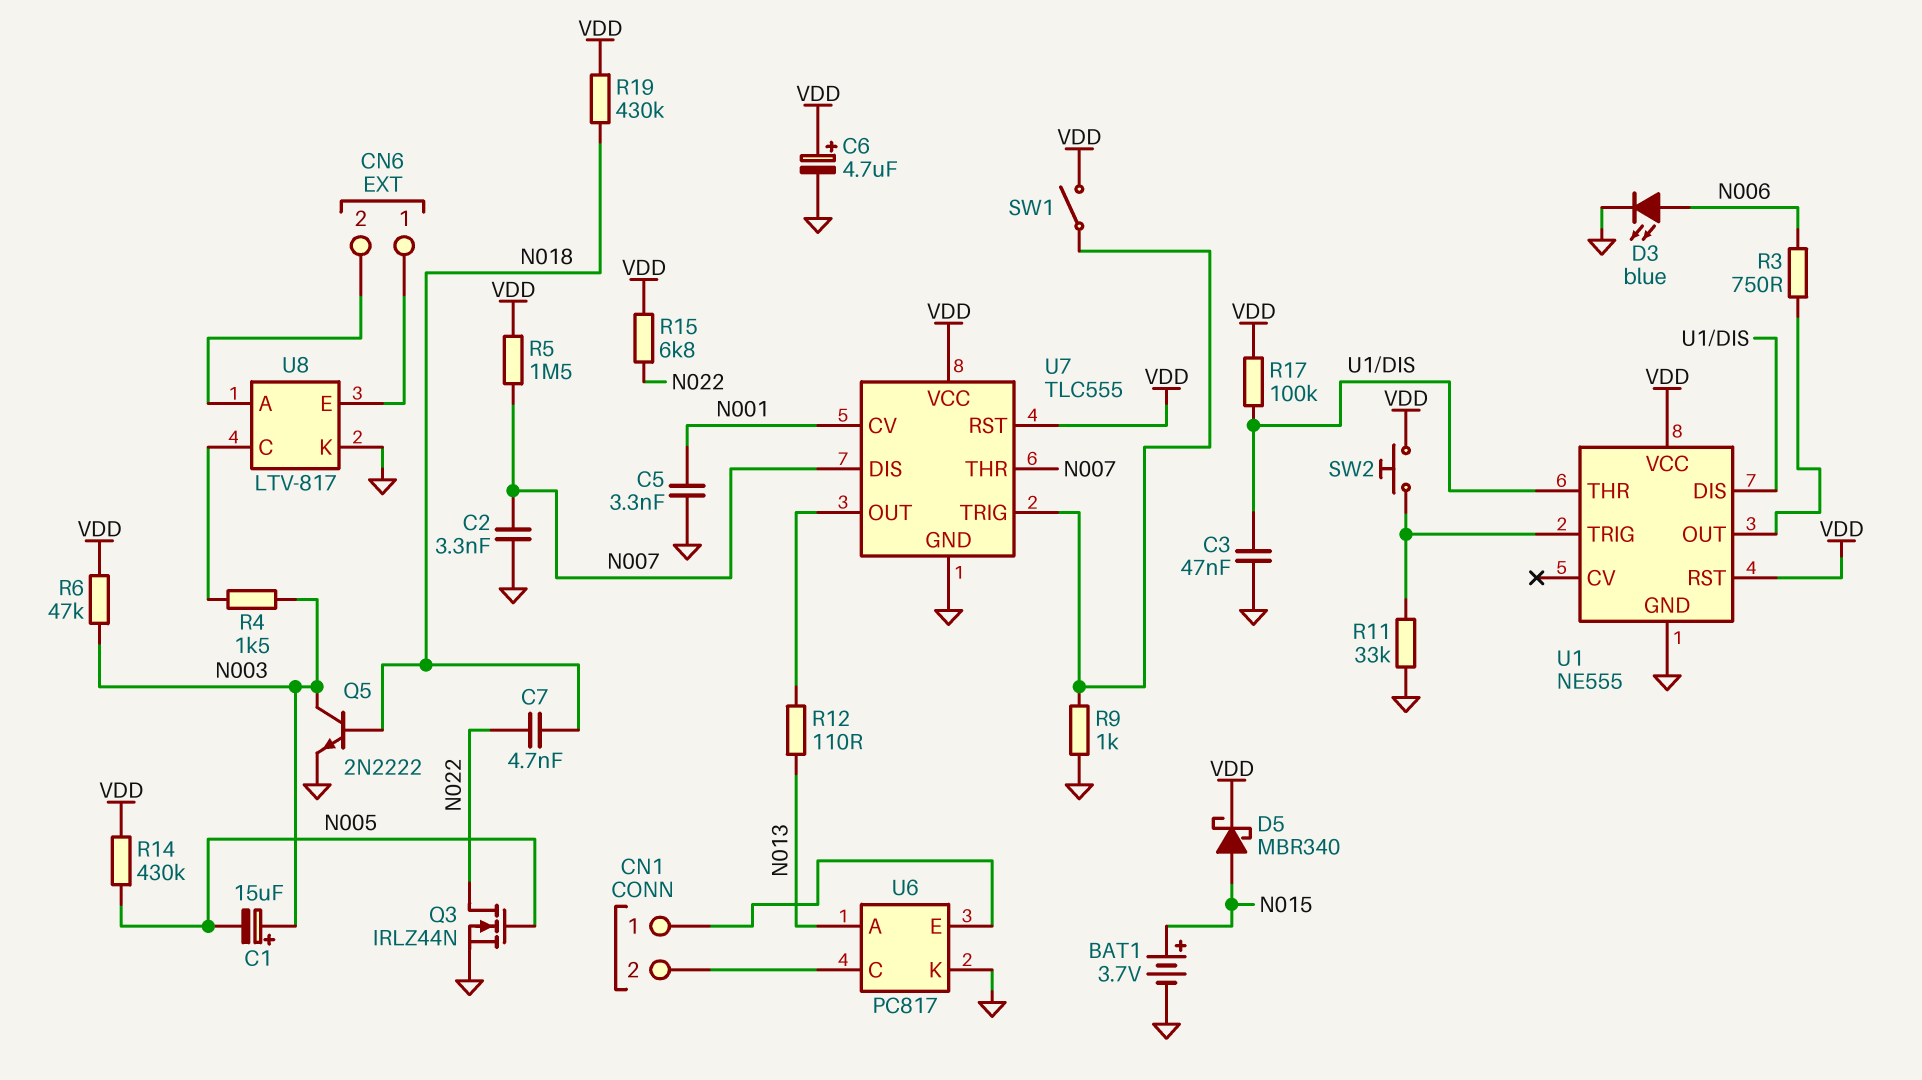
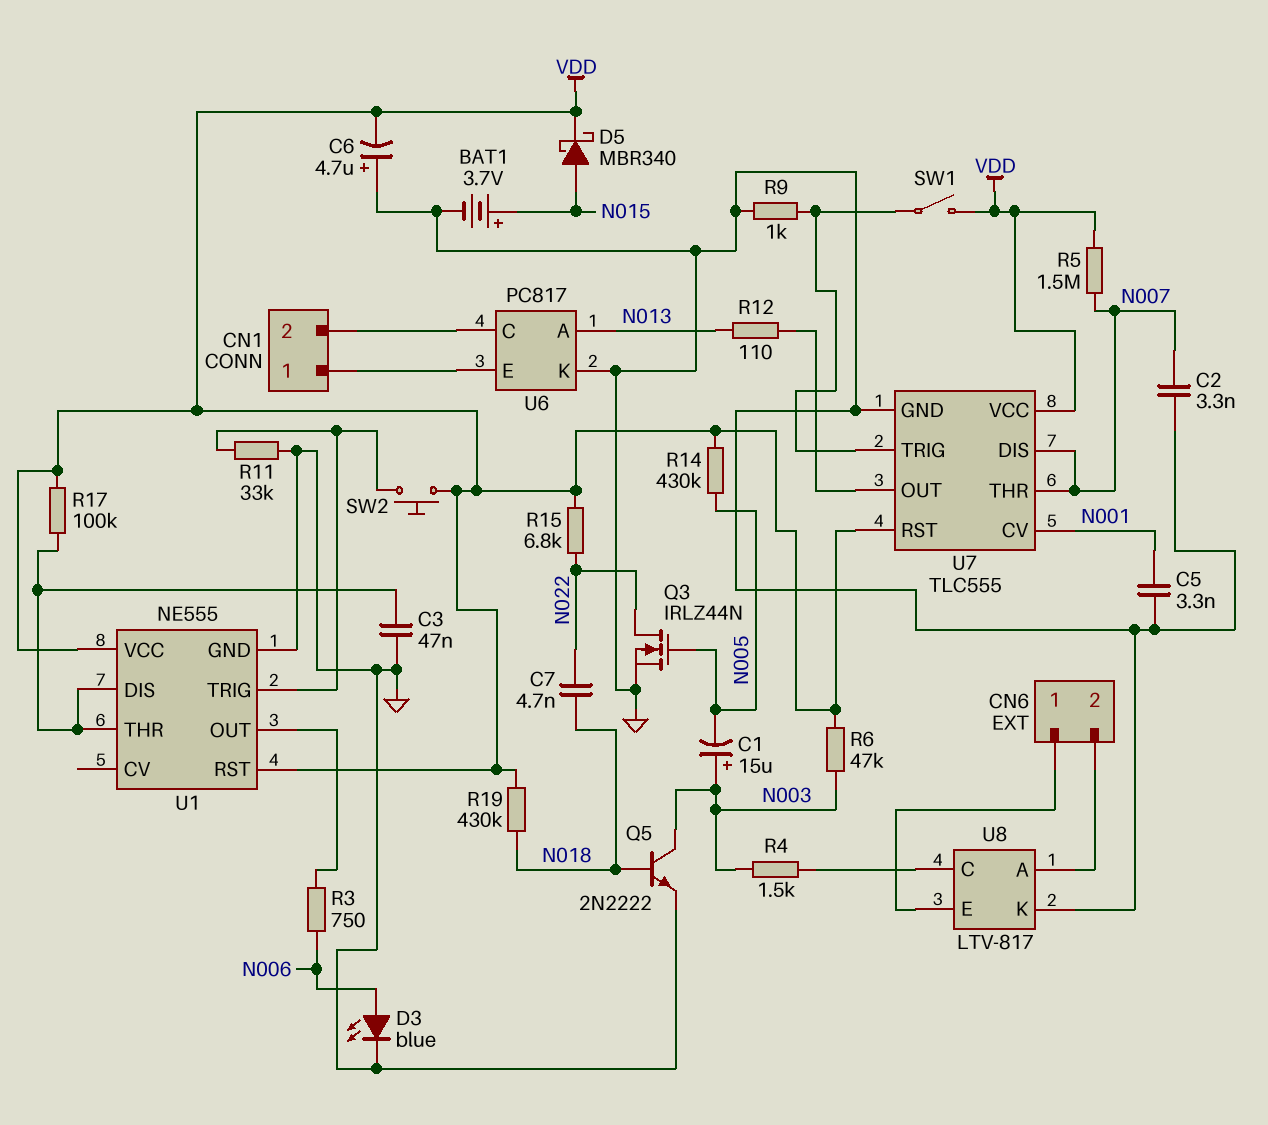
C6: 4.7uF (plus VDD, minus GND) -> 4.7uF (plus GND, minus VDD)

